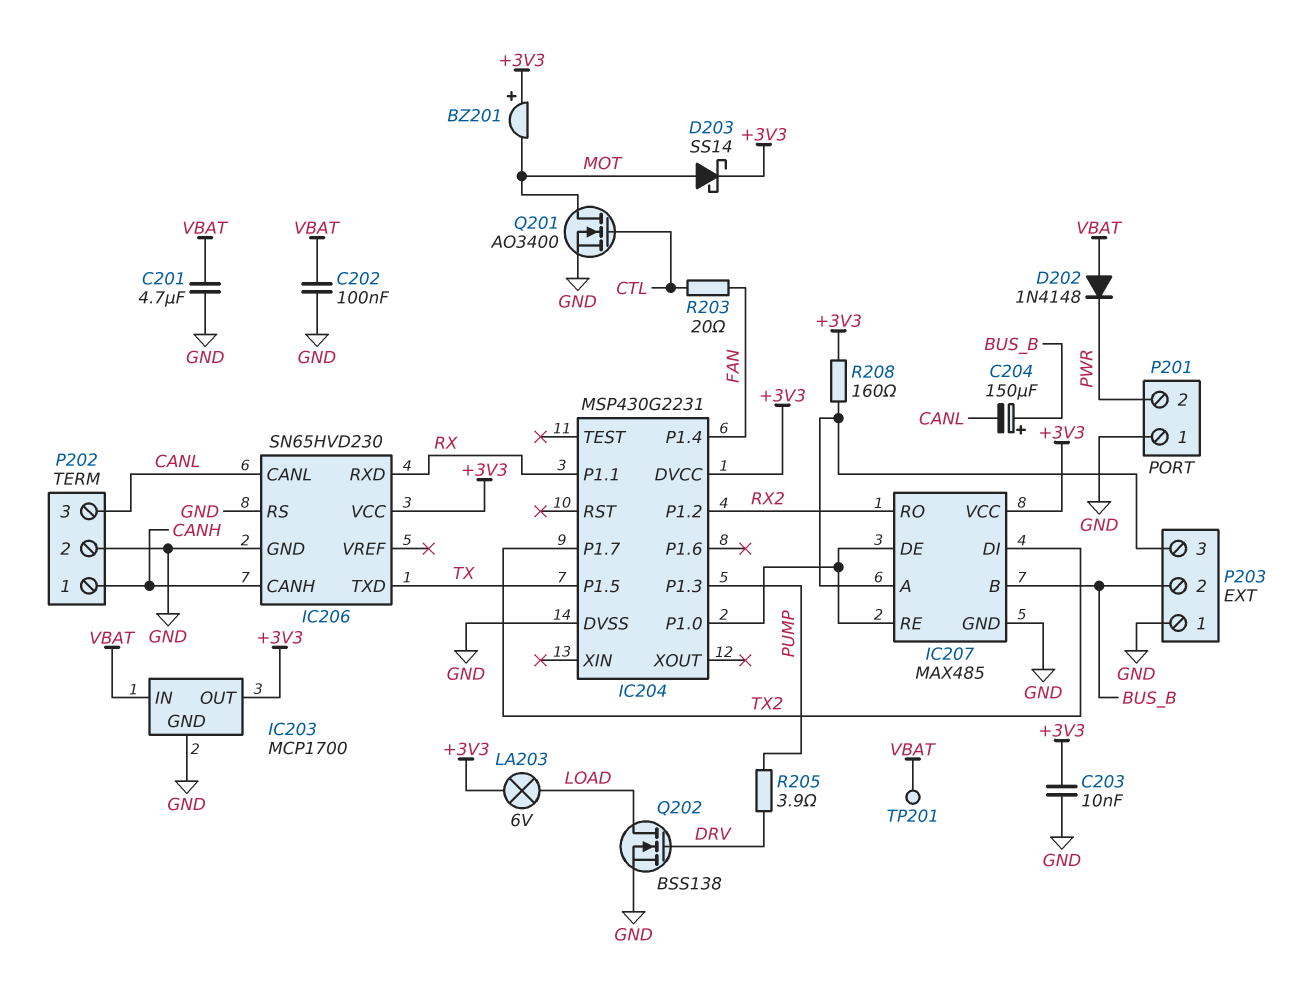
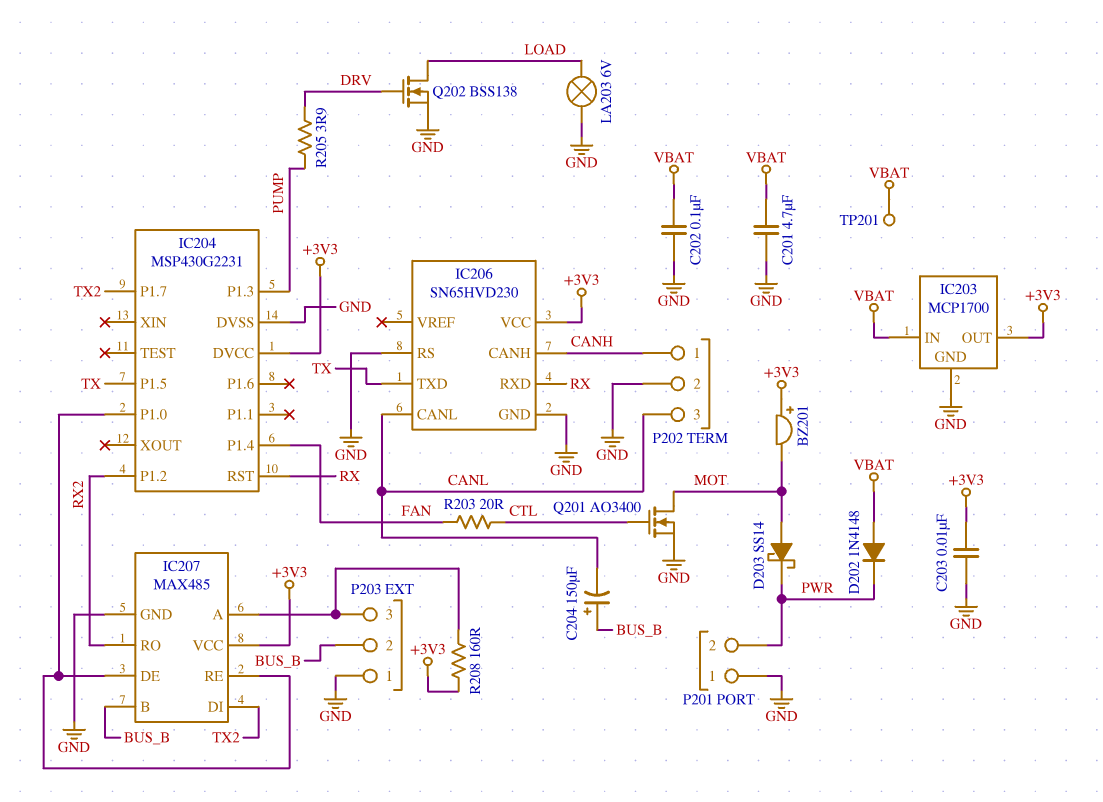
D203: schottky SS14 (A MOT, K +3V3) -> schottky SS14 (A MOT, K PWR)
IC204 pin P1.1: RX -> none
IC204 pin RST: none -> RX
LA203: lamp 6V (+3V3, LOAD) -> lamp 6V (GND, LOAD)

